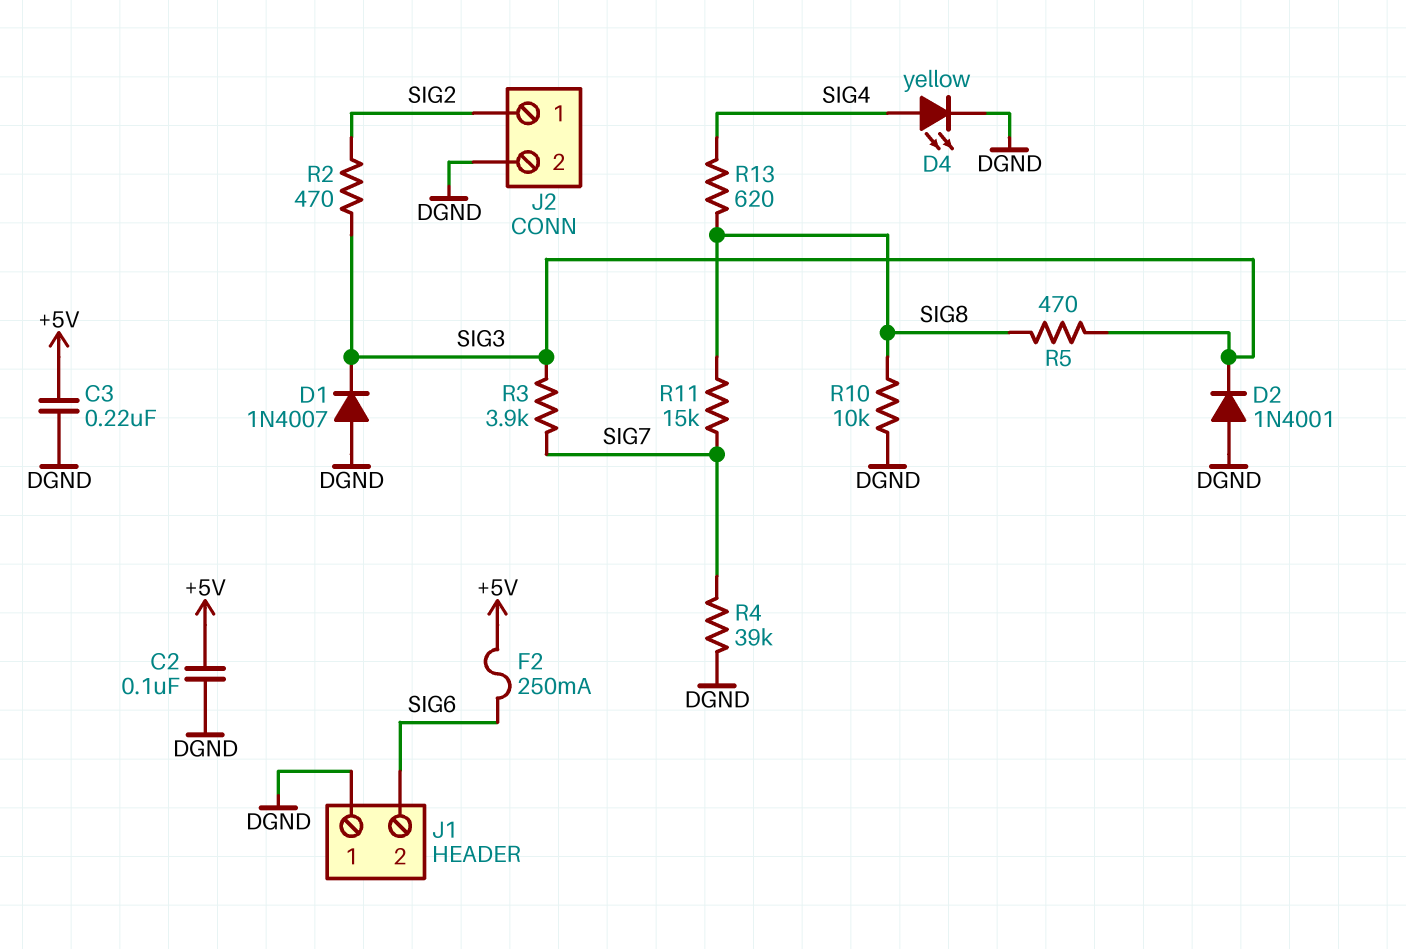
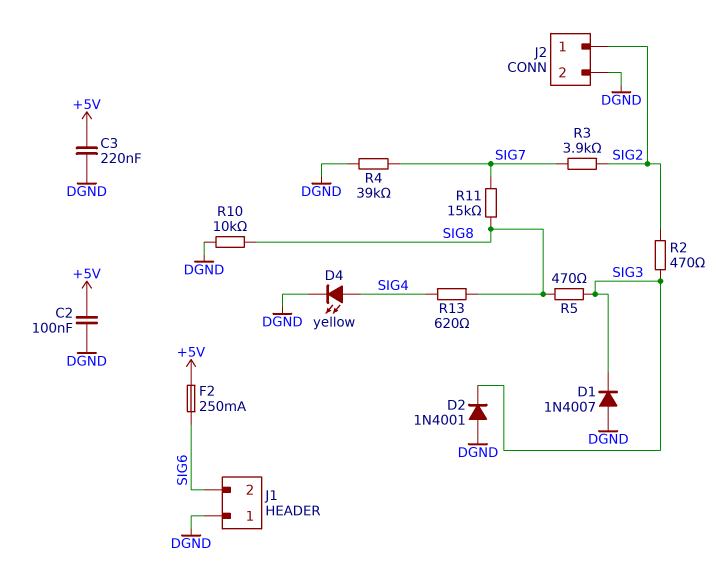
R3: 3.9k (SIG3, SIG7) -> 3.9k (SIG2, SIG7)

